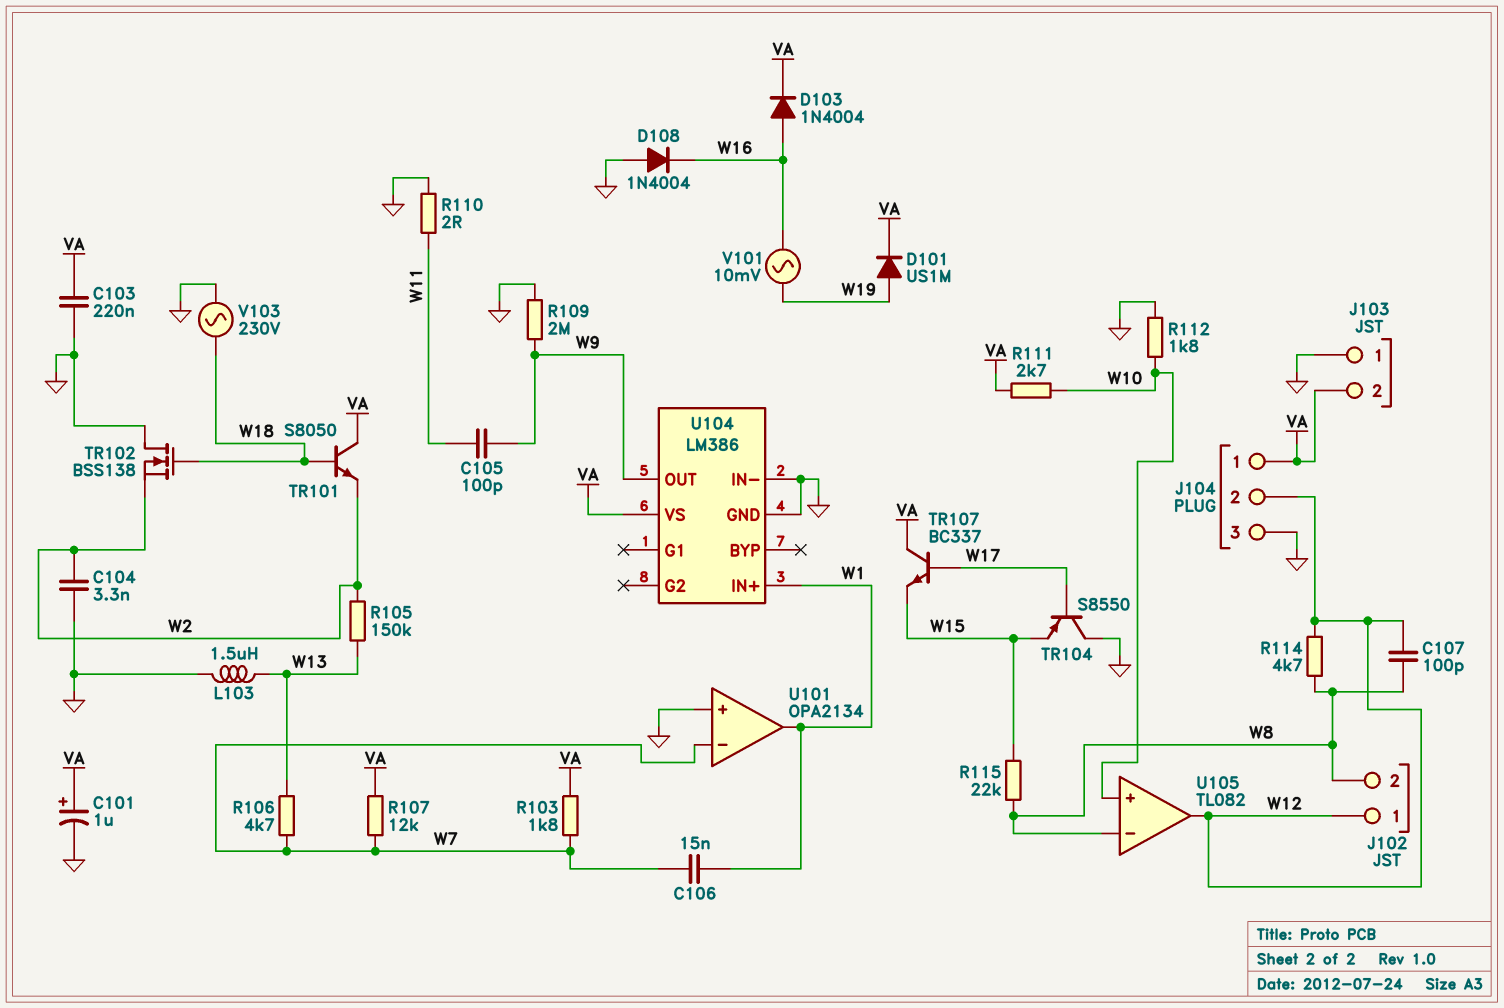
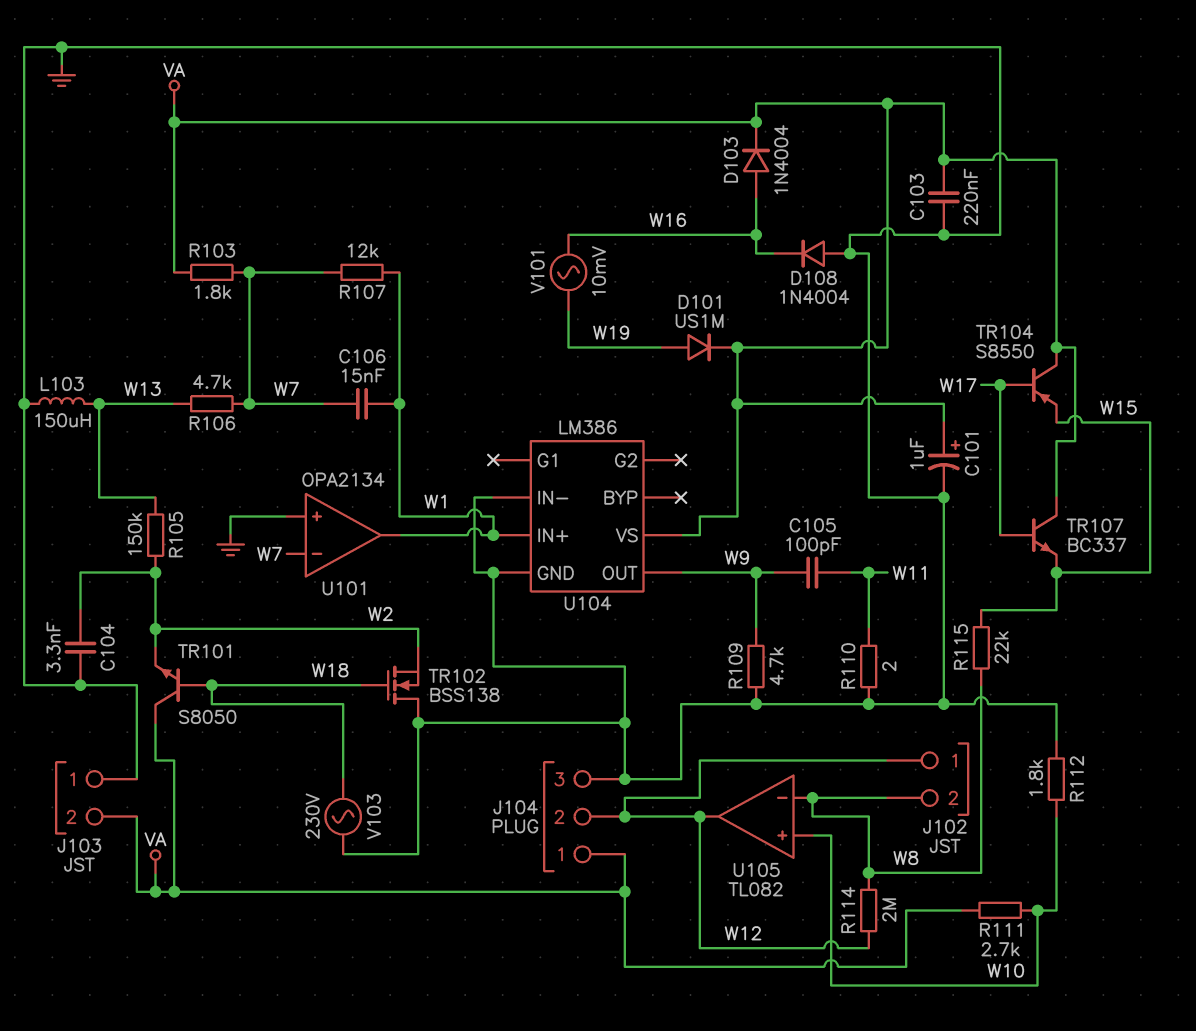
C107: 100pF (W8, W12) -> none
L103: 1.5uH (GND, W13) -> 150uH (GND, W13)
R107: 12k (VA, W7) -> 12k (W1, W7)
R109: 2M (GND, W9) -> 4.7k (GND, W9)
R114: 4.7k (W8, W12) -> 2M (W8, W12)
TR104: PNP S8550 (B W17, C GND, E W15) -> PNP S8550 (B W17, C VA, E W15)

